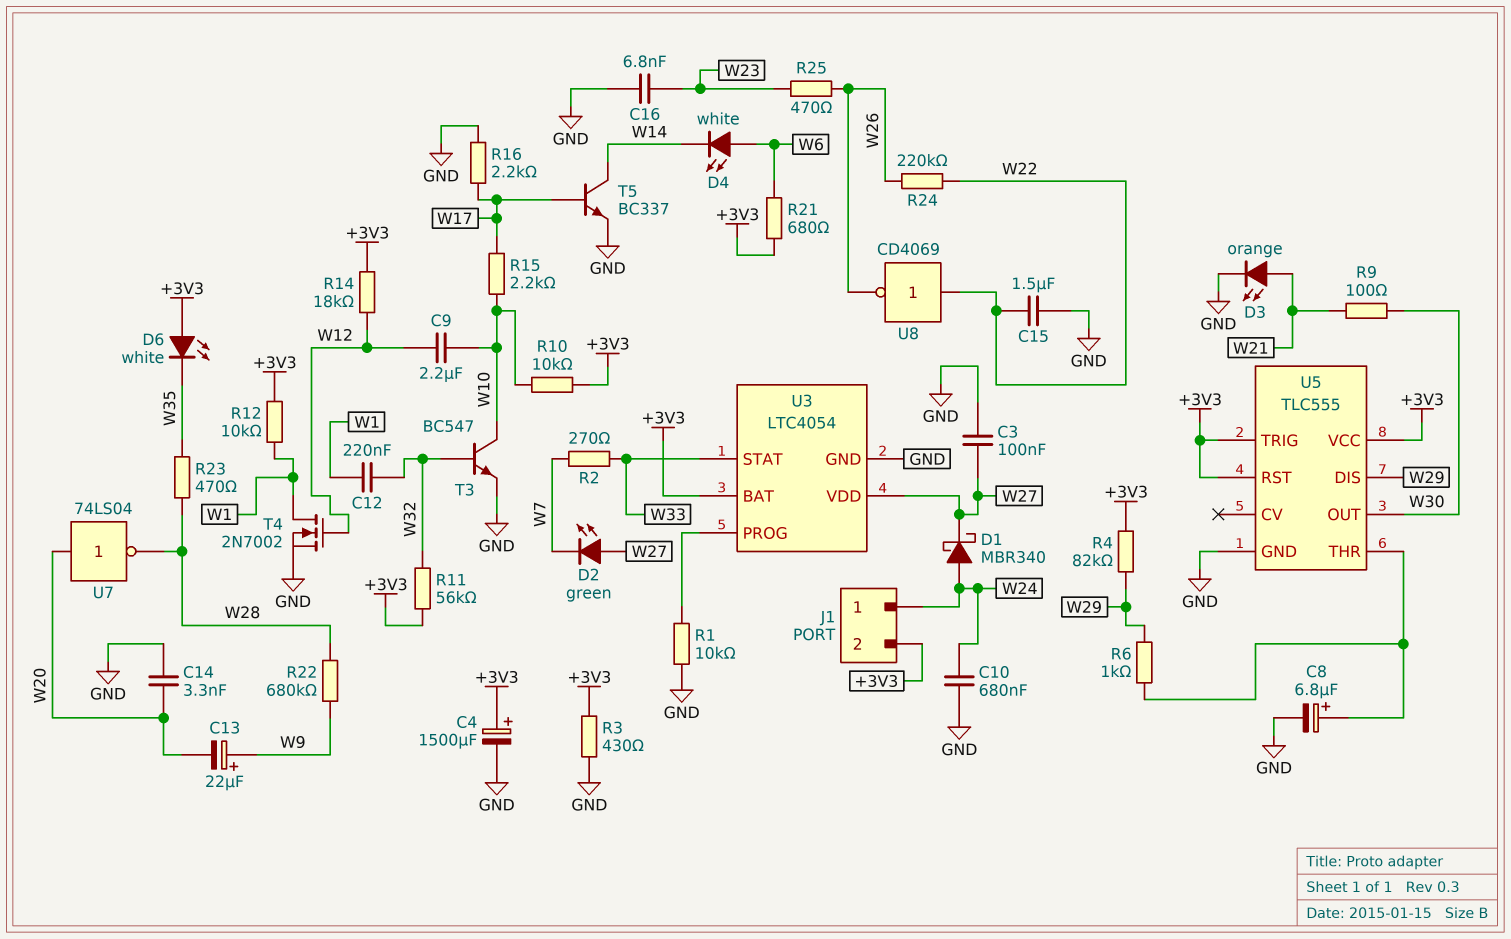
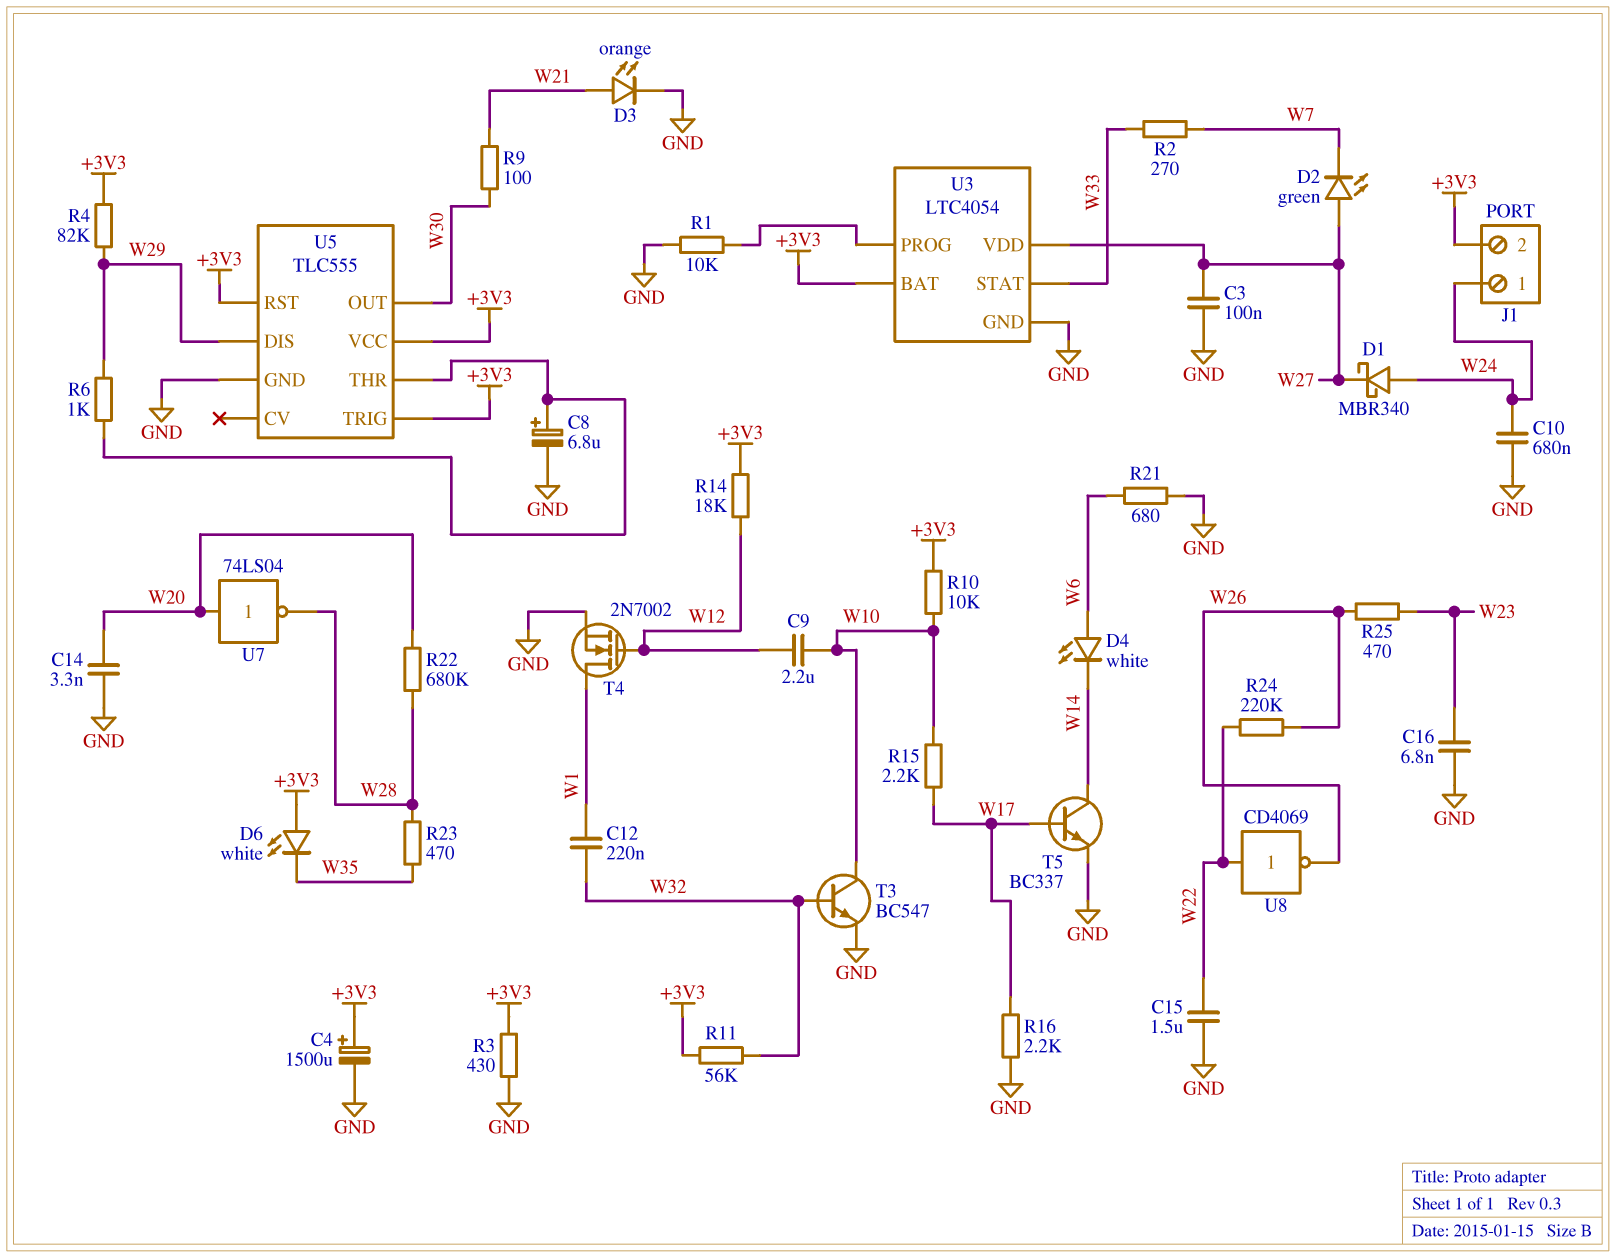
C13: 22uF (plus W9, minus W20) -> none
R12: 10k (+3V3, W1) -> none
R21: 680 (+3V3, W6) -> 680 (GND, W6)
R22: 680k (W9, W28) -> 680k (W20, W28)

